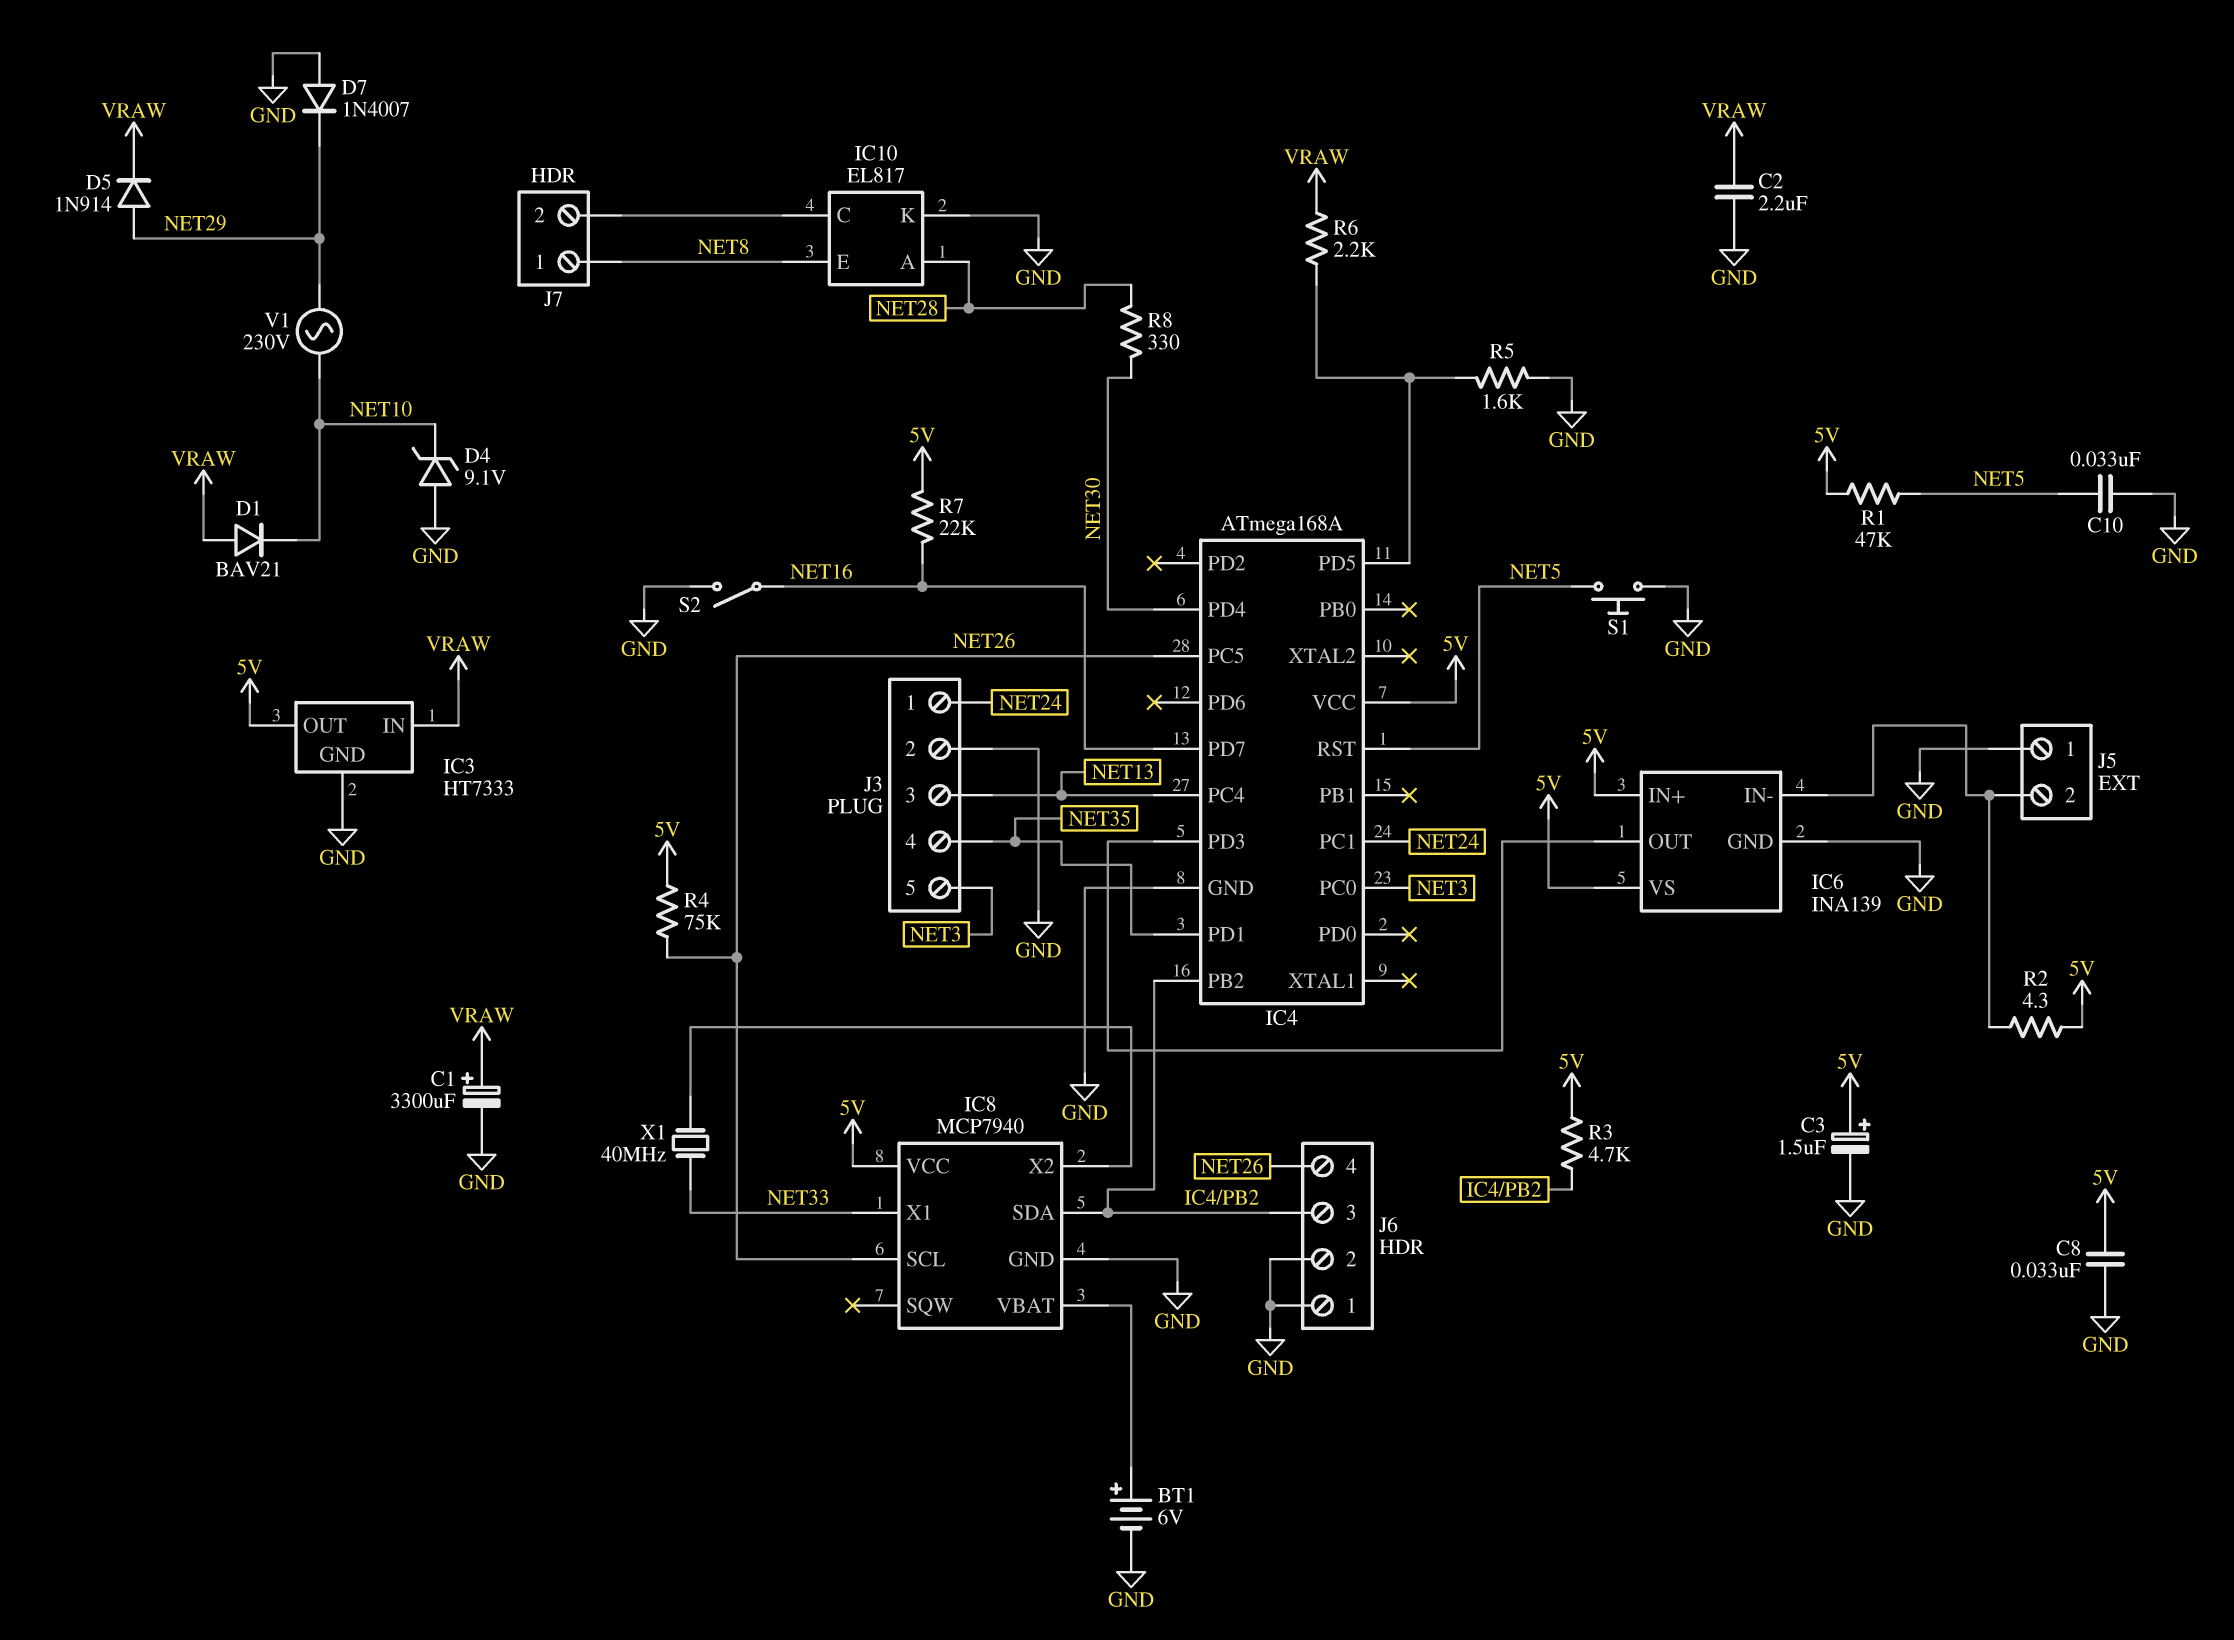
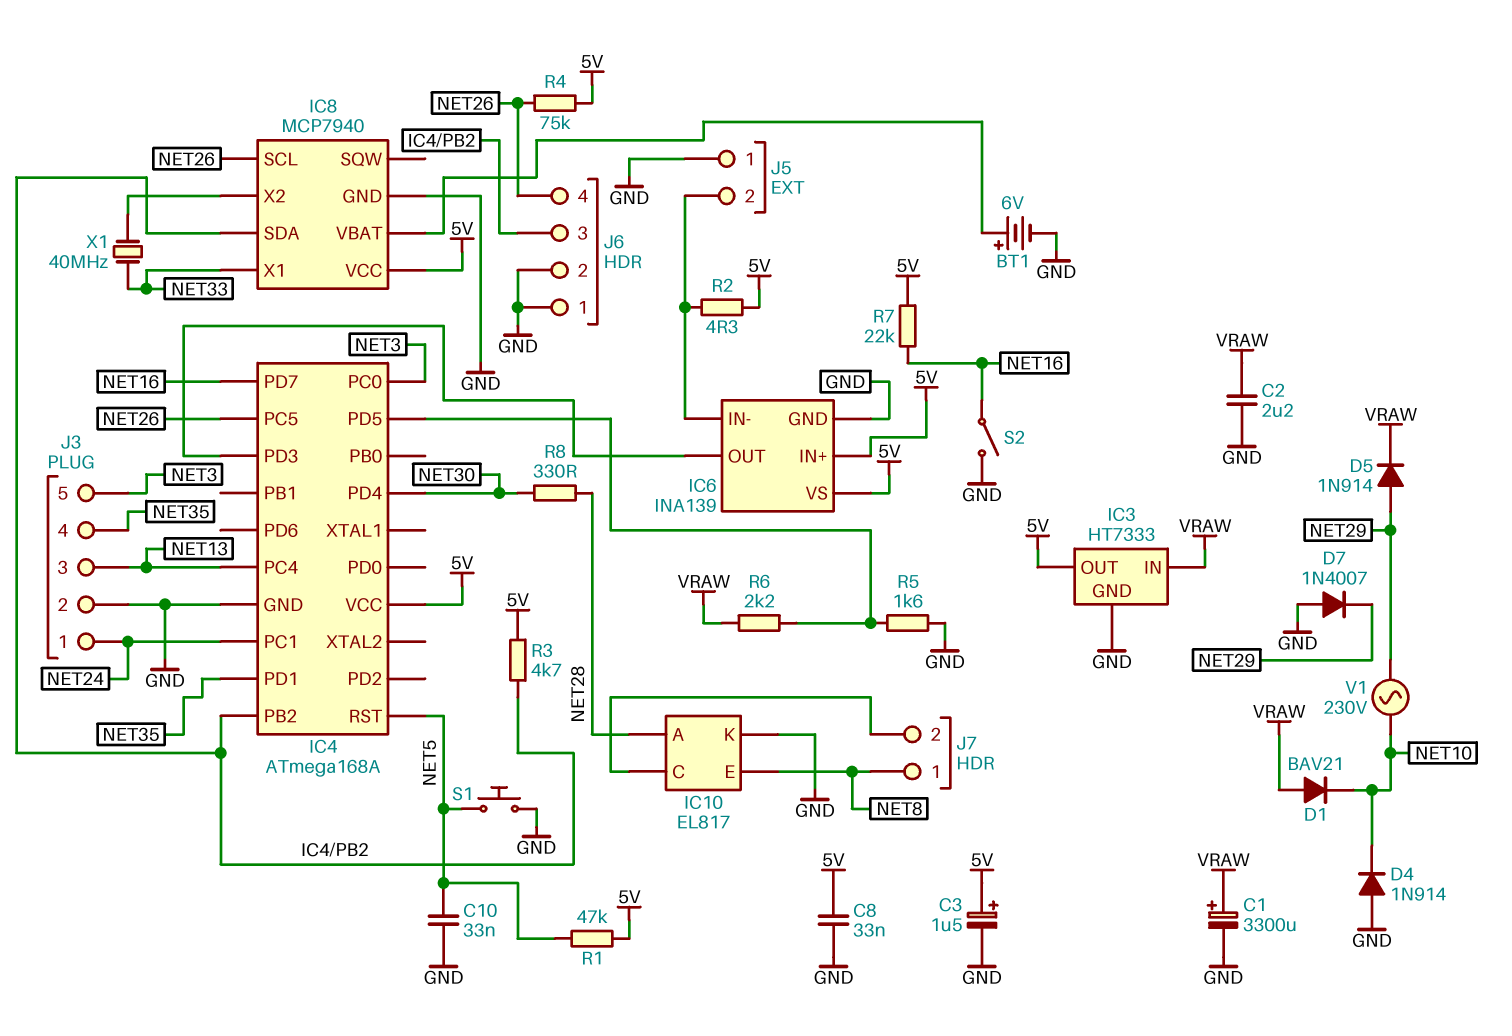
D4: zener 9.1V (A GND, K NET10) -> diode 1N914 (A GND, K NET10)

